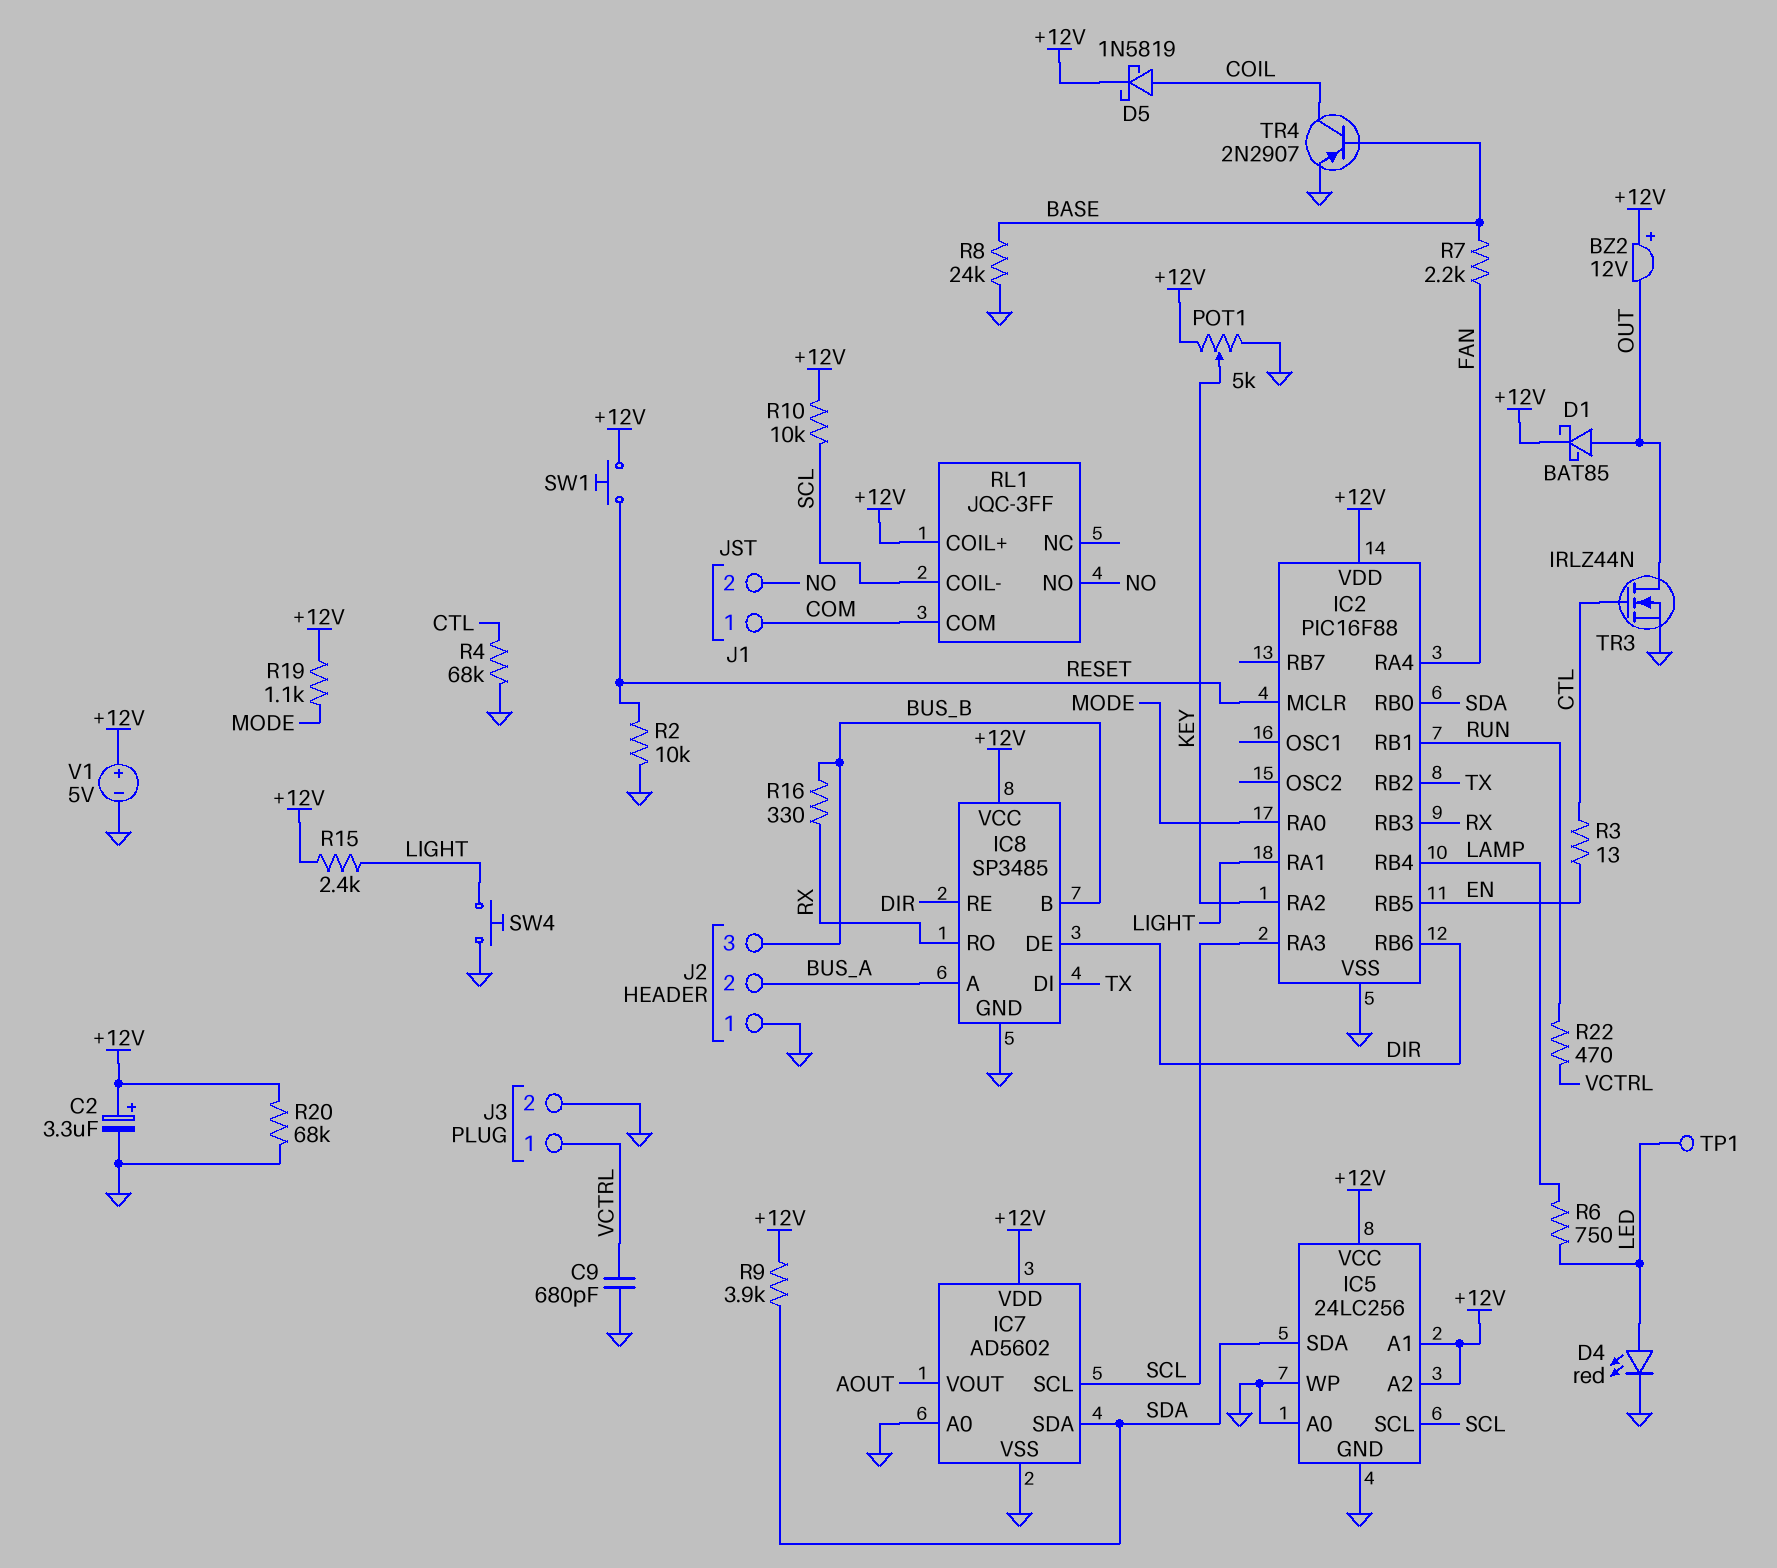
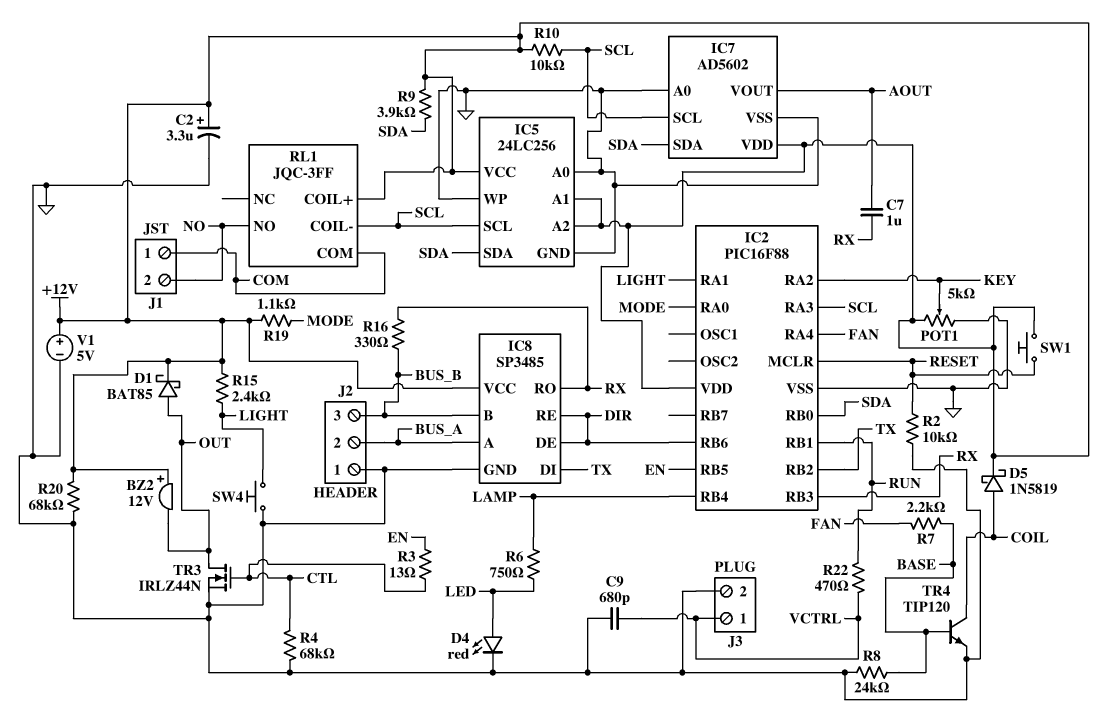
C7: none -> 1uF (AOUT, RX)
TP1: test point (LED) -> none
TR4: PNP 2N2907 (B BASE, C COIL, E GND) -> NPN TIP120 (B BASE, C COIL, E GND)

